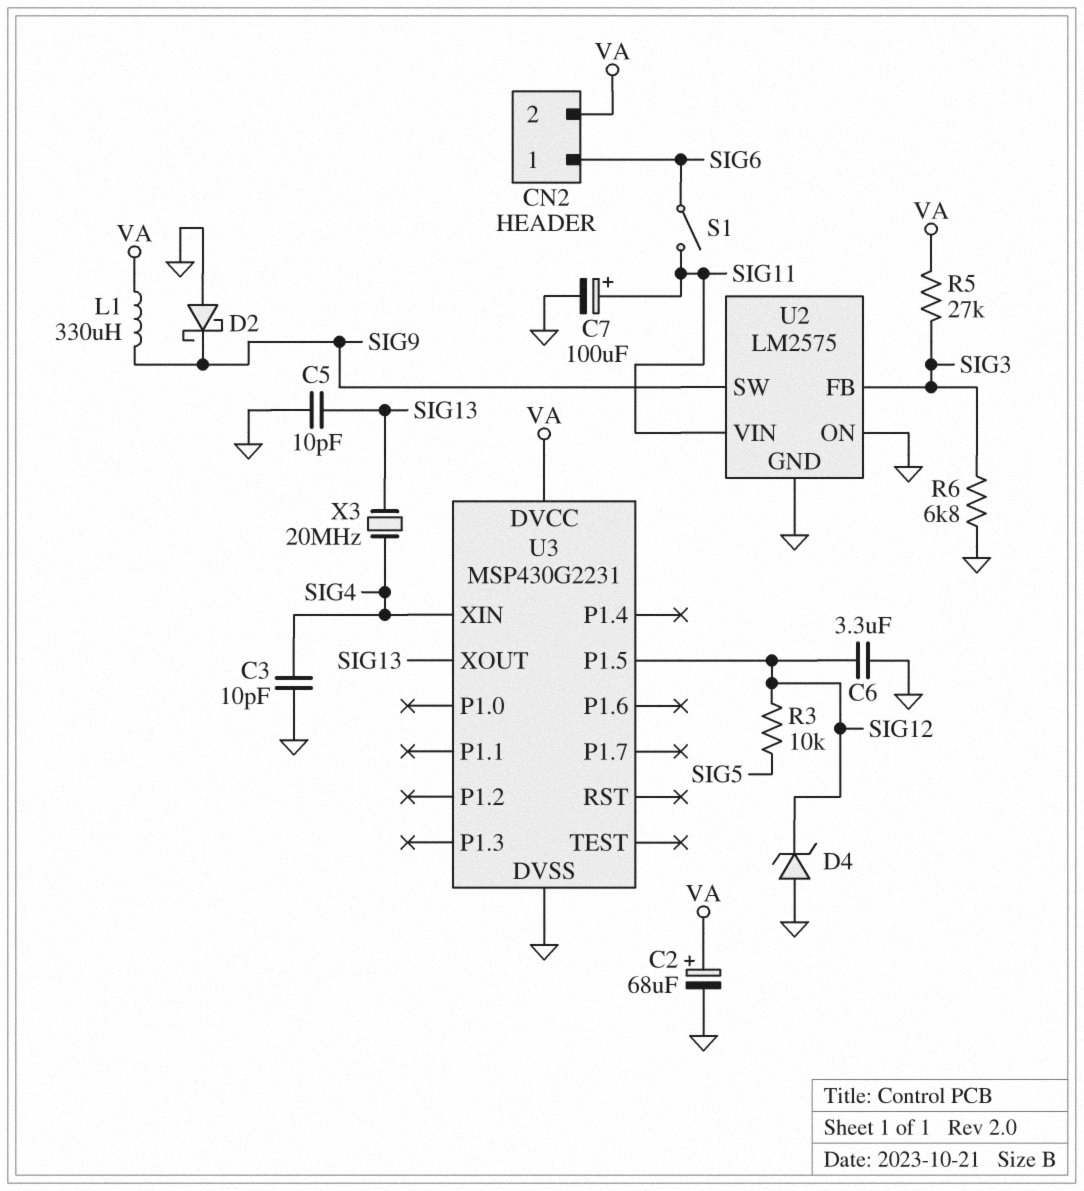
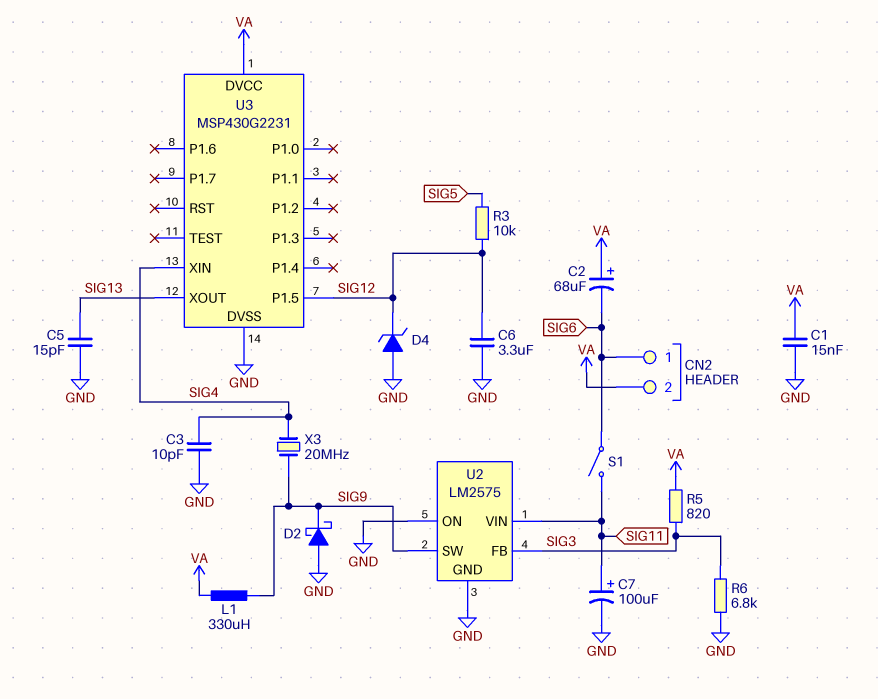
C1: none -> 15nF (GND, VA)
C2: 68uF (plus VA, minus GND) -> 68uF (plus VA, minus SIG6)
C5: 10pF (GND, SIG13) -> 15pF (GND, SIG13)
R5: 27k (SIG3, VA) -> 820 (SIG3, VA)
X3: 20MHz (SIG4, SIG13) -> 20MHz (SIG4, SIG9)

